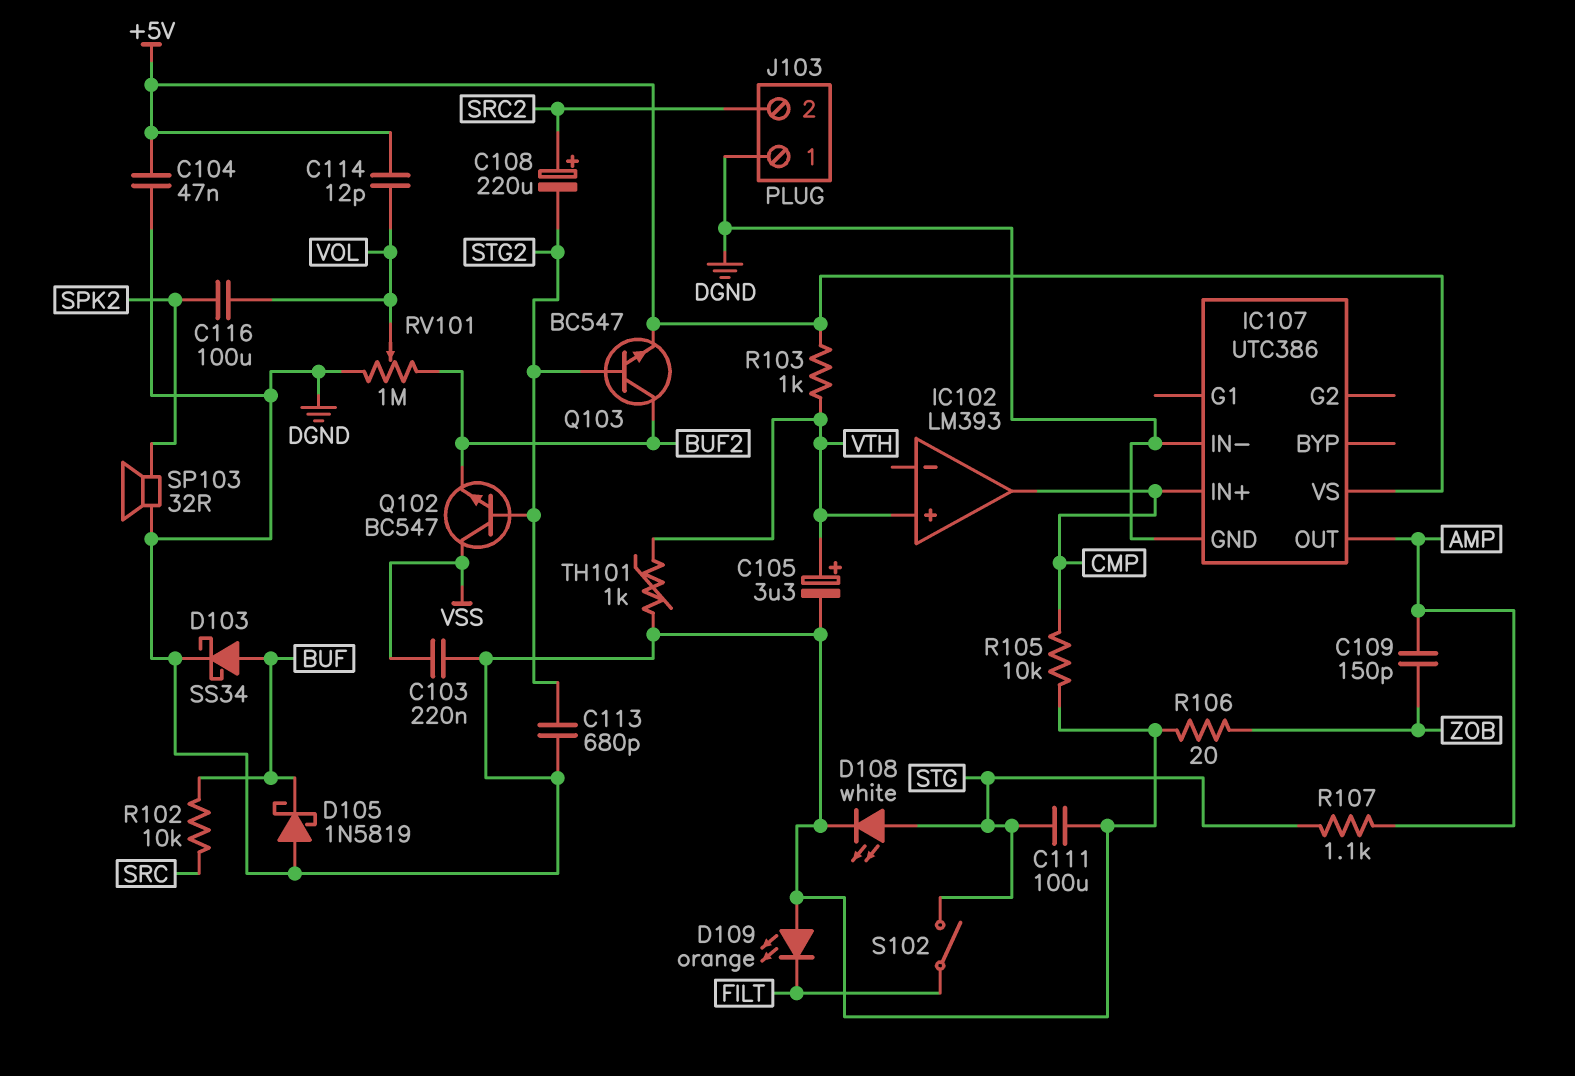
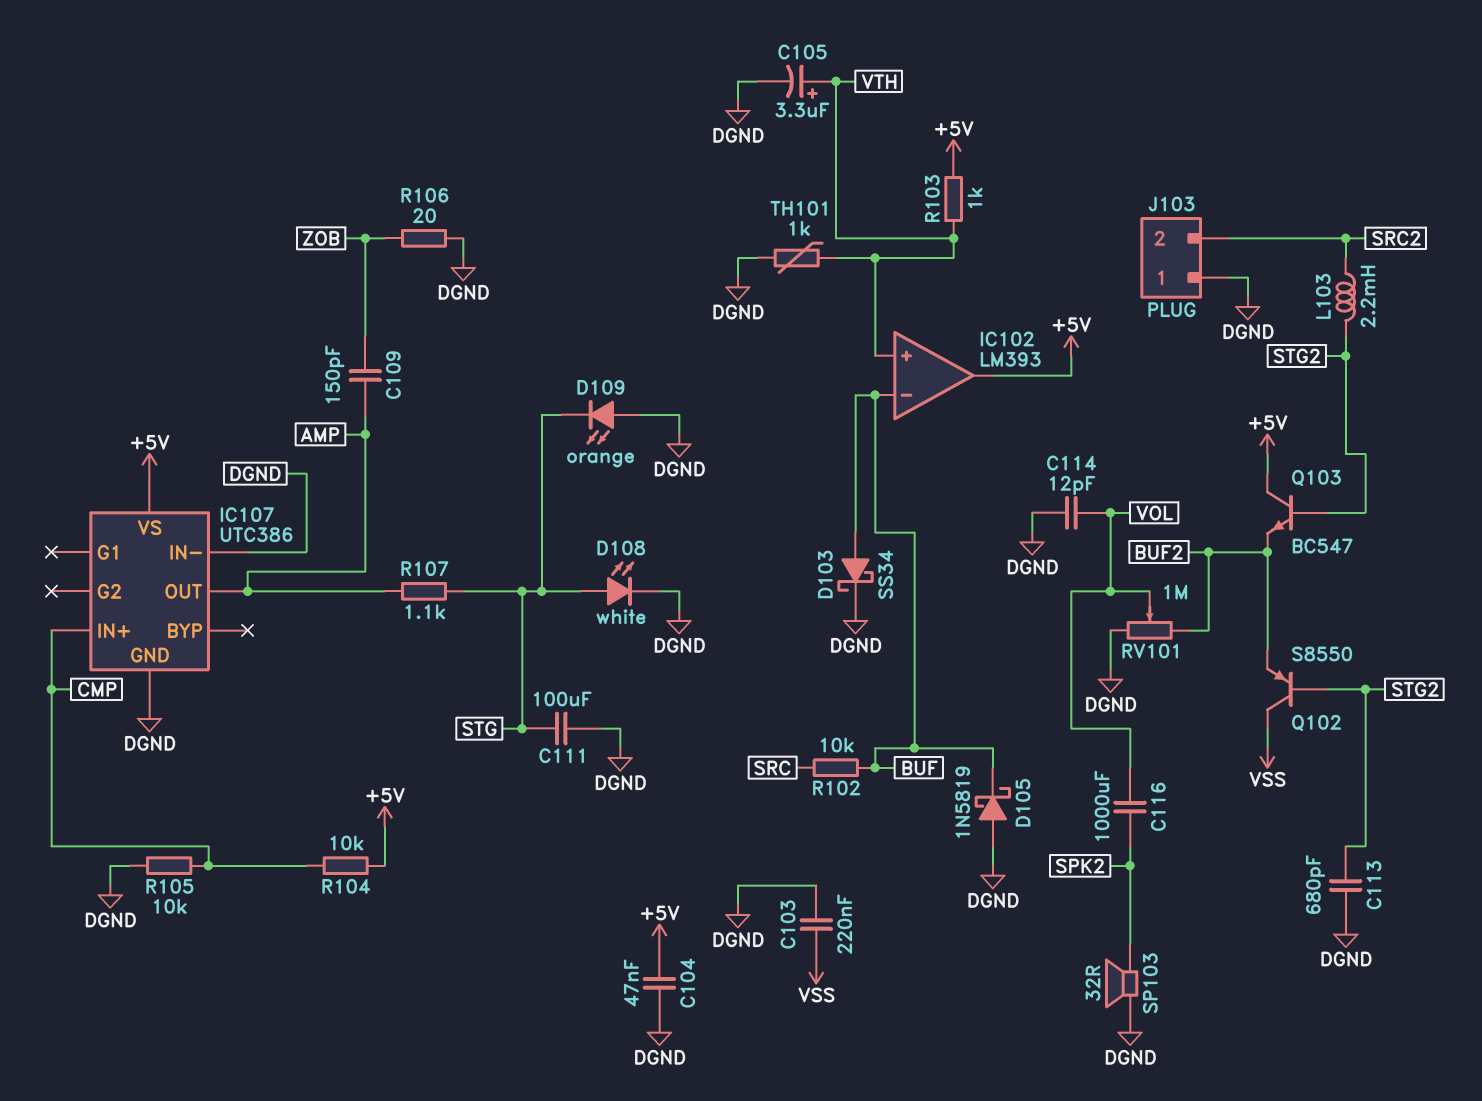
C108: 220uF (plus SRC2, minus STG2) -> none
C114: 12pF (+5V, VOL) -> 12pF (DGND, VOL)
C116: 100uF (SPK2, VOL) -> 1000uF (SPK2, VOL)
D109: LED orange (A DGND, K FILT) -> LED orange (A DGND, K STG)
IC102 pin in-: none -> BUF
IC102 pin out: CMP -> +5V
L103: none -> 2.2mH (SRC2, STG2)
Q102: NPN BC547 (B STG2, C VSS, E BUF2) -> PNP S8550 (B STG2, C VSS, E BUF2)
Q103: NPN BC547 (B STG2, C BUF2, E +5V) -> NPN BC547 (B STG2, C +5V, E BUF2)
R104: none -> 10k (+5V, CMP)
S102: switch (FILT, STG) -> none

